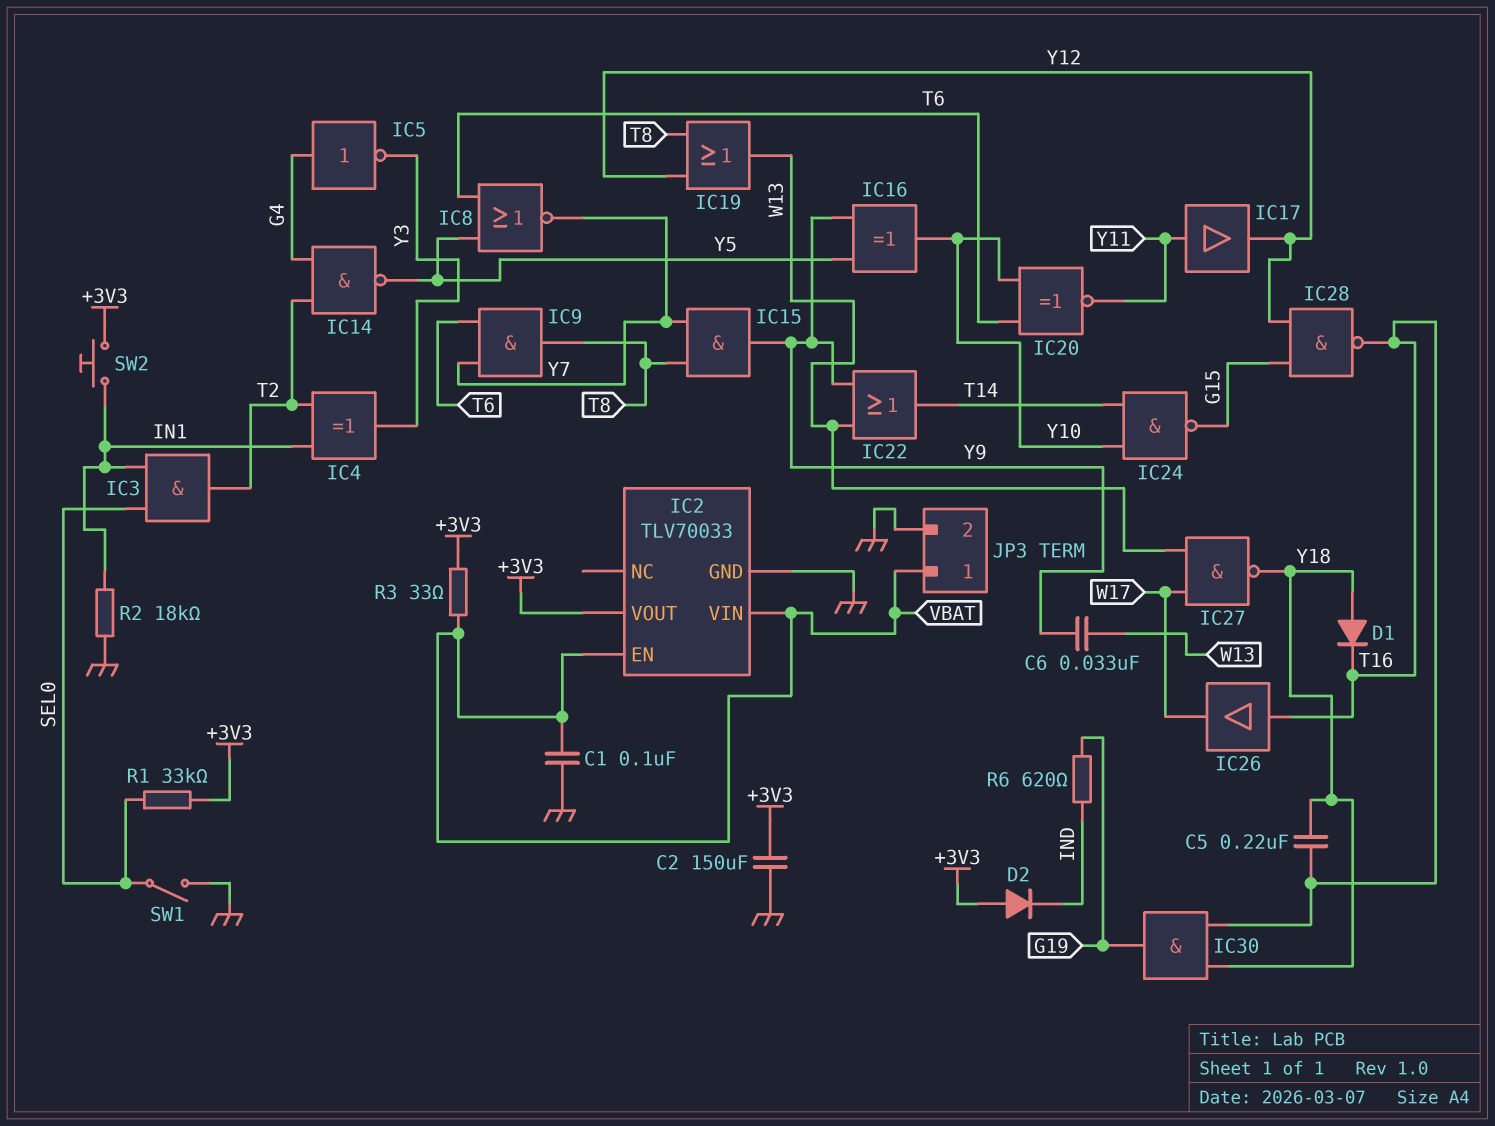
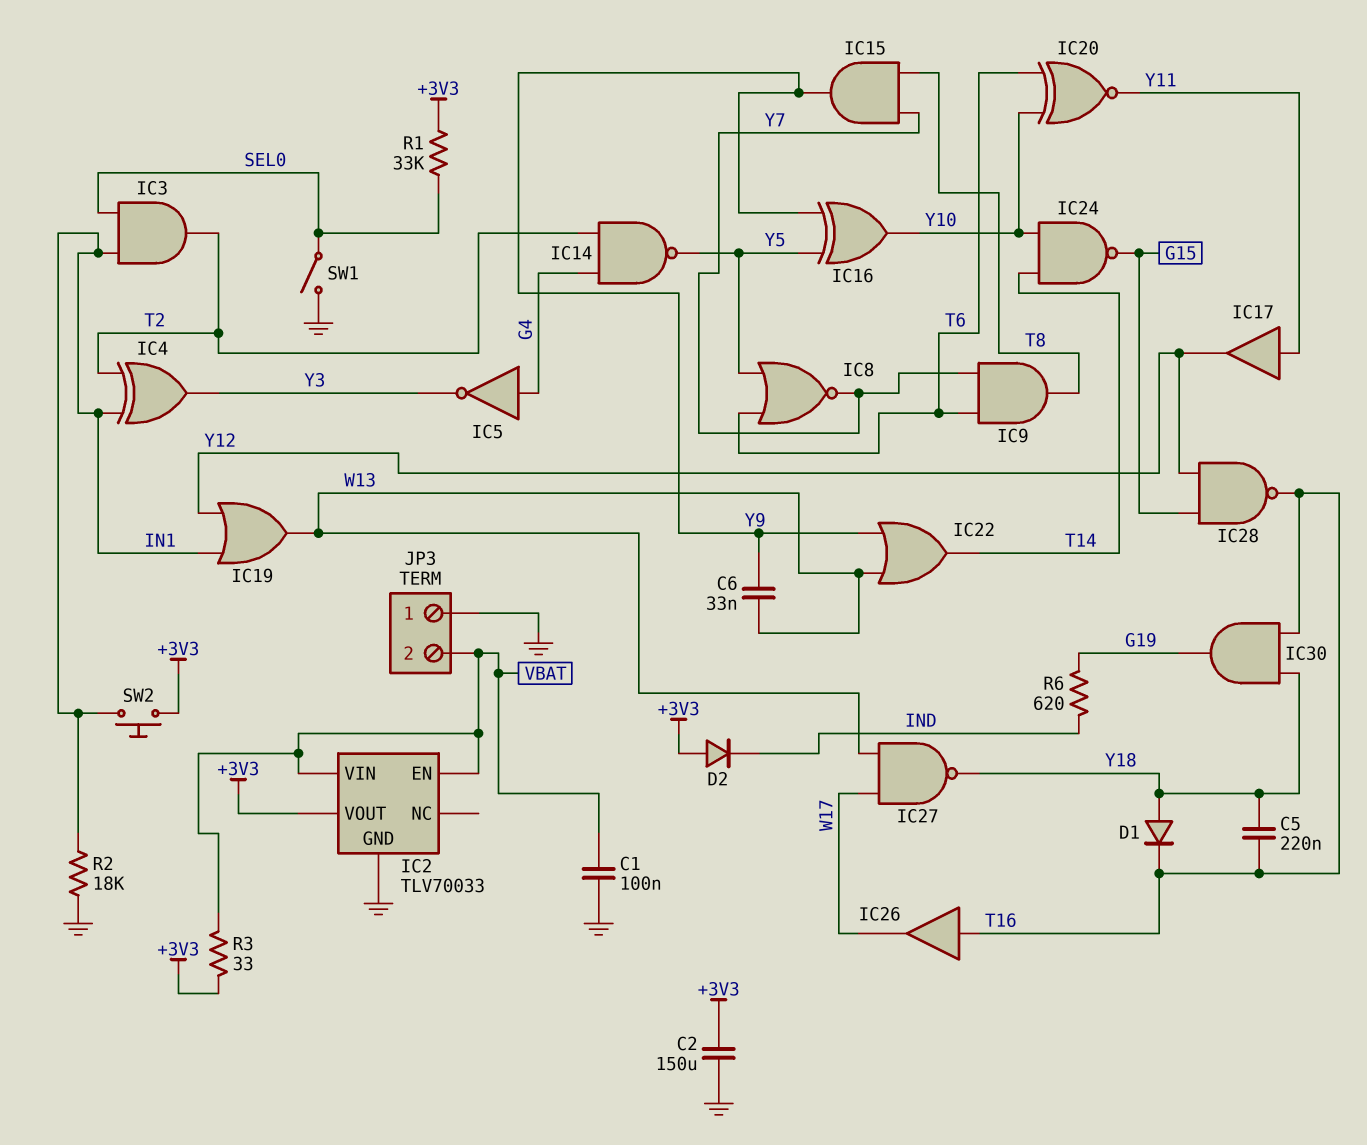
IC19: OR (in T8, in Y12, out W13) -> OR (in IN1, in Y12, out W13)
JP3 pin 1: VBAT -> GND
JP3 pin 2: GND -> VBAT

